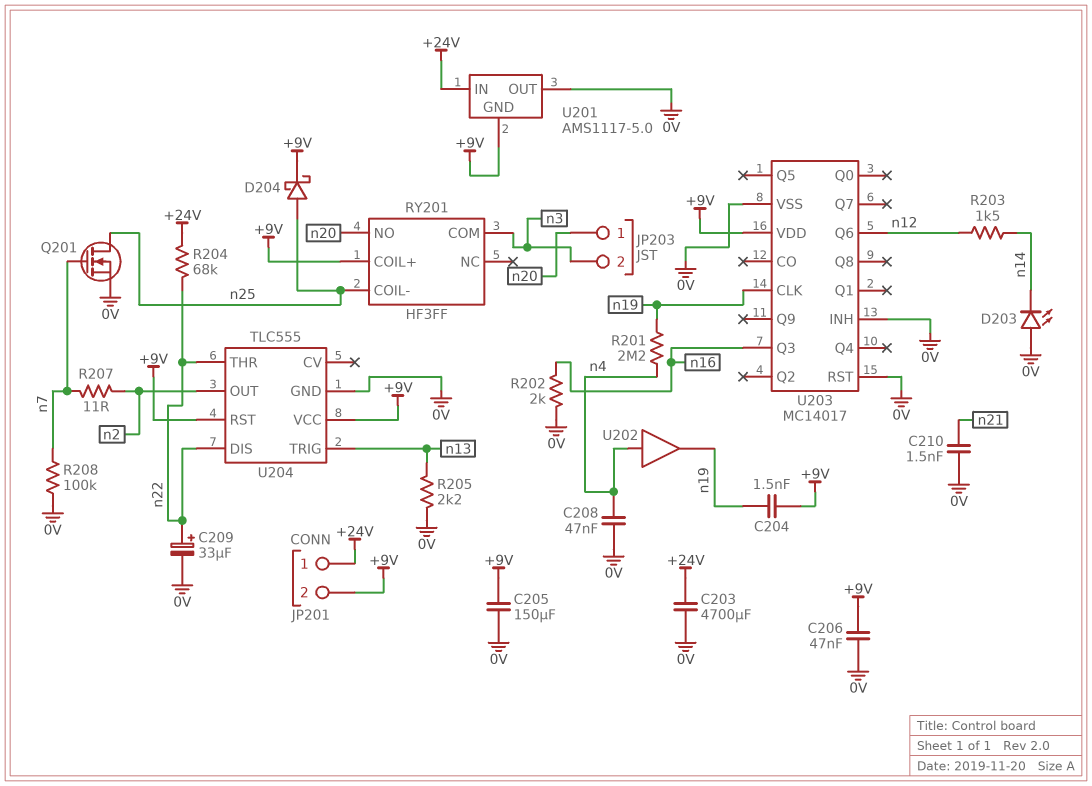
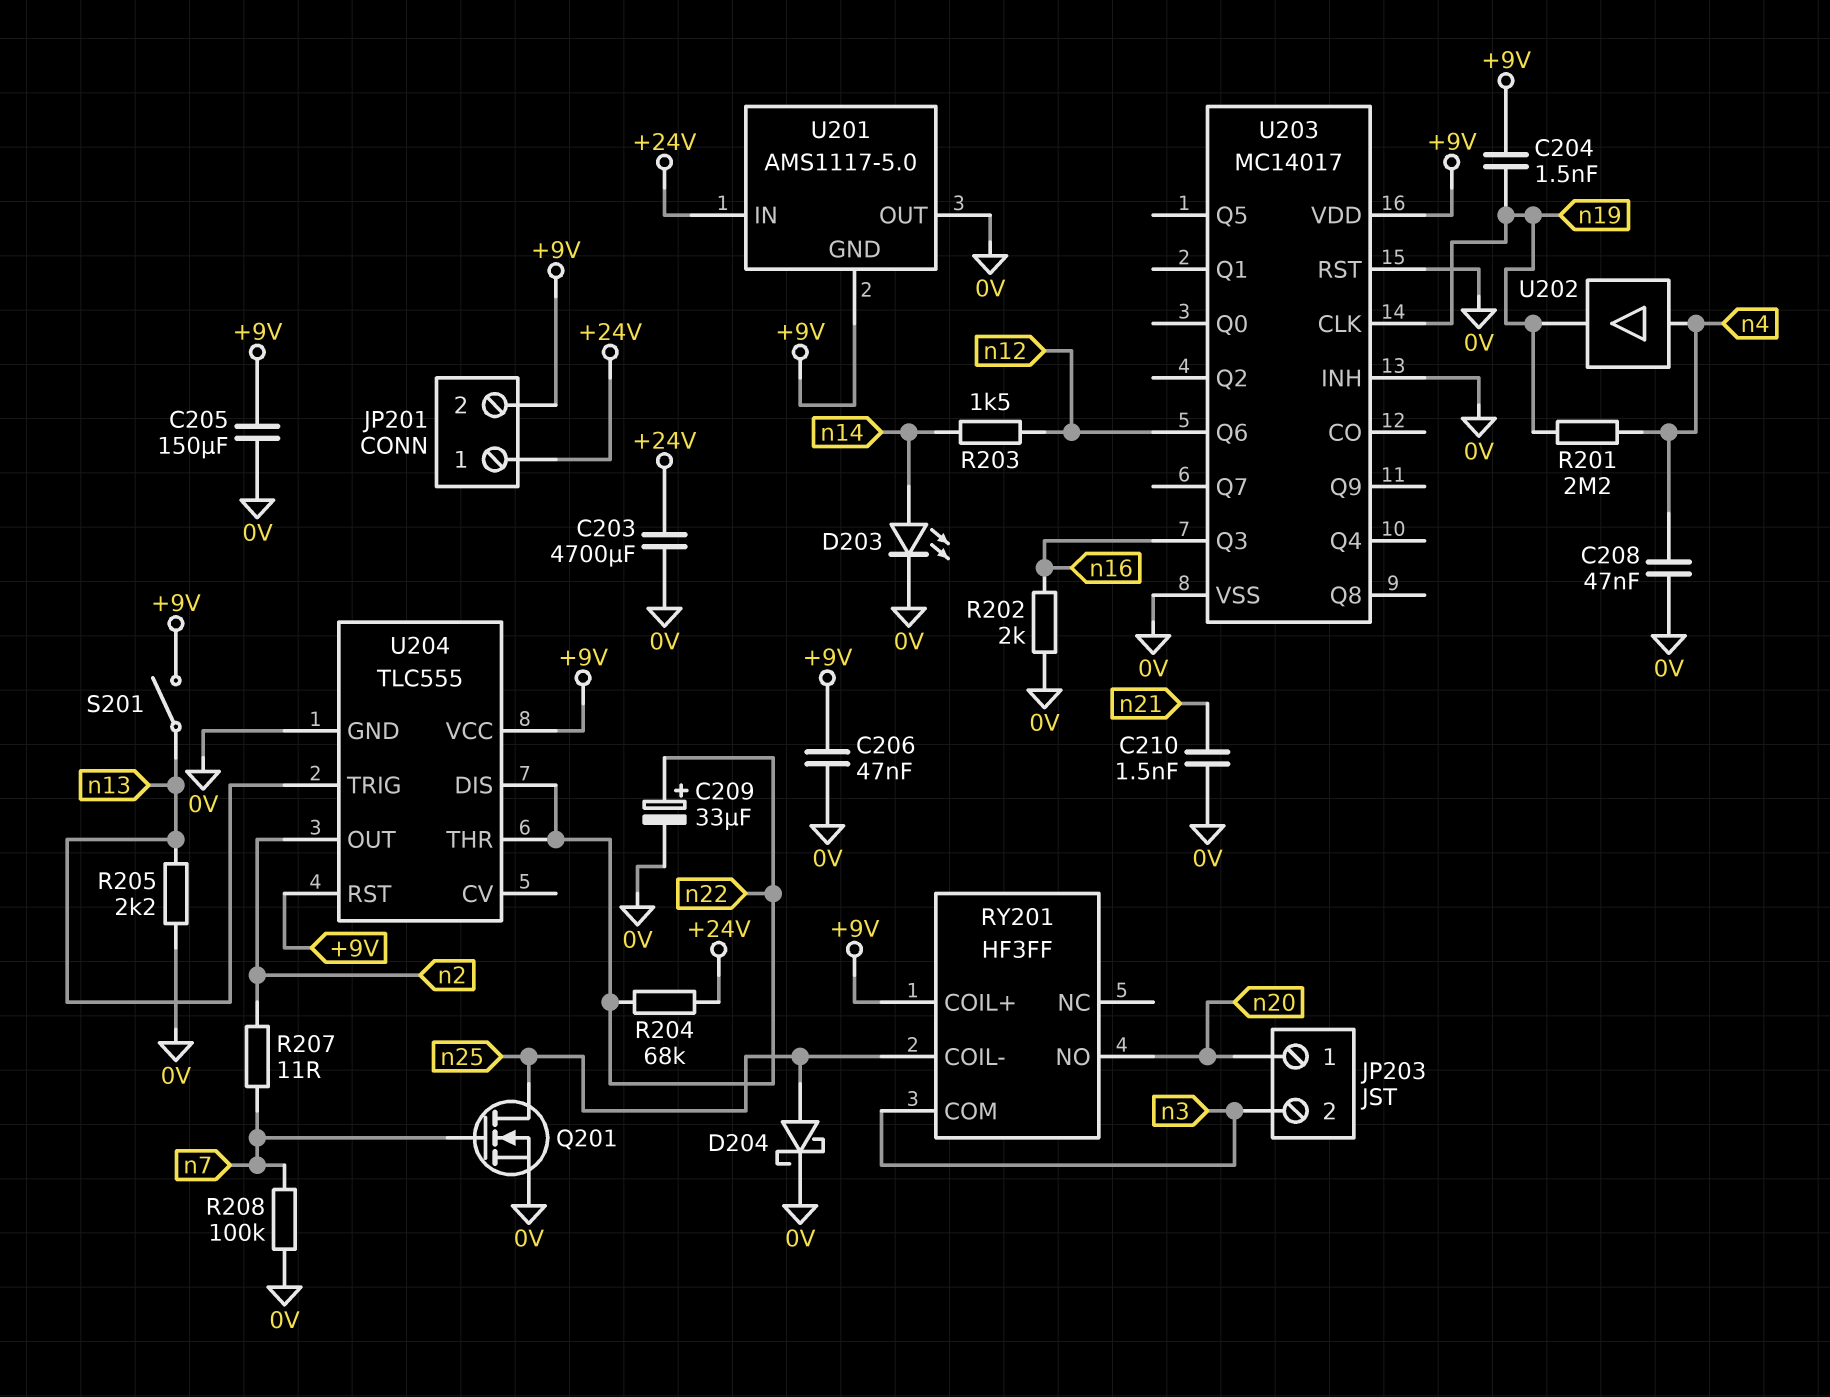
D203: LED (A 0V, K n14) -> LED (A n14, K 0V)
D204: schottky (A n25, K +9V) -> schottky (A n25, K 0V)
S201: none -> switch (+9V, n13)

